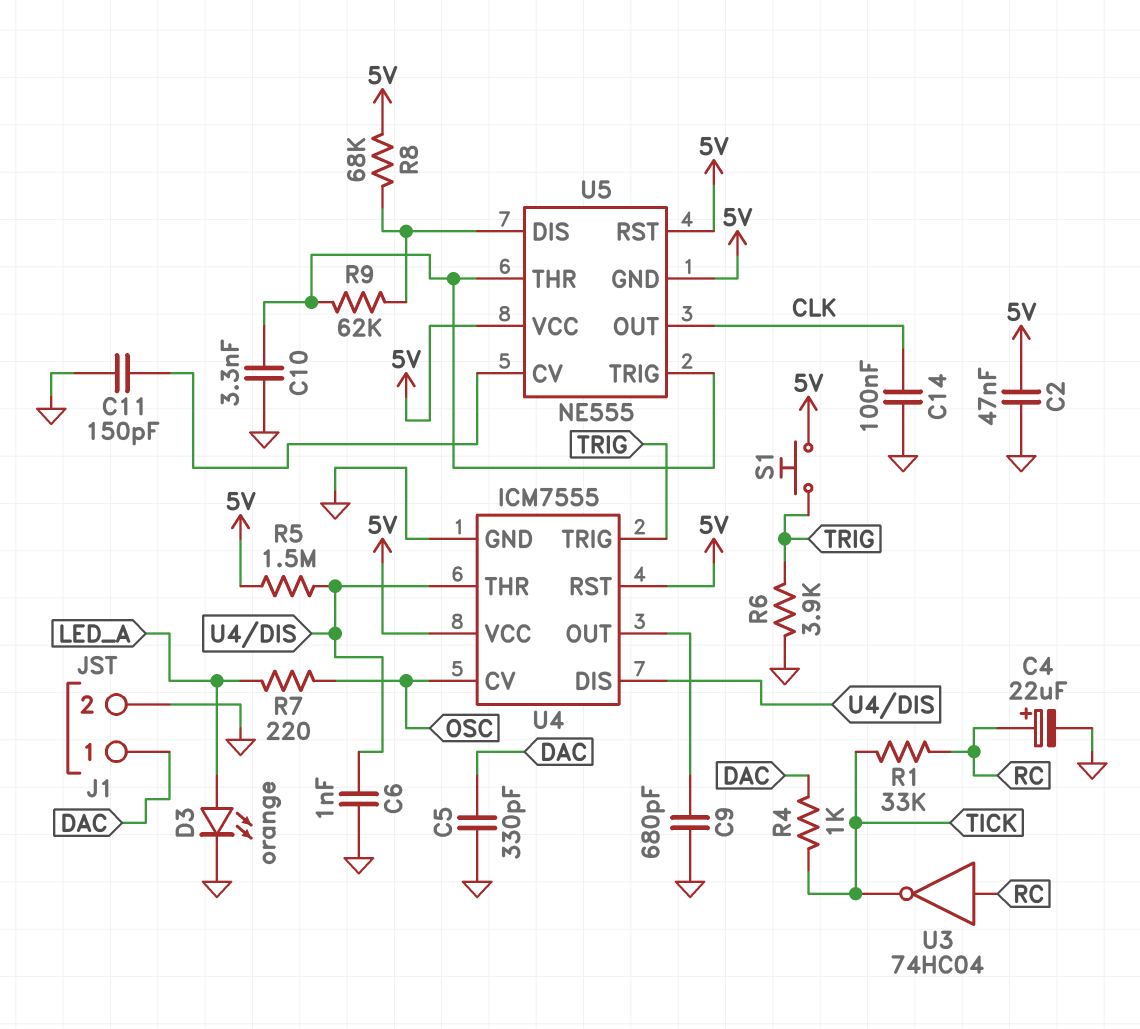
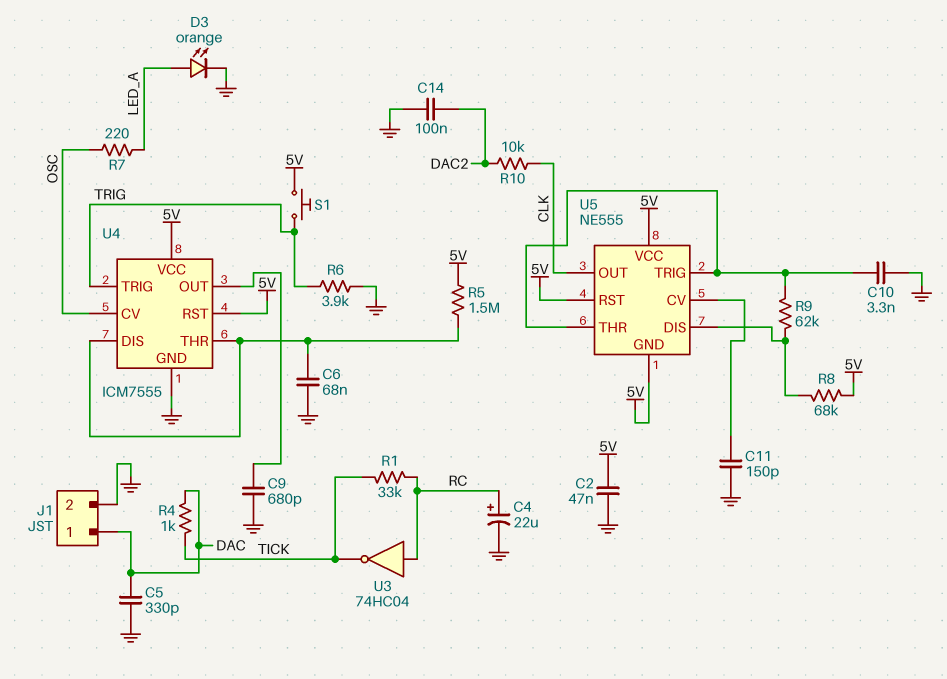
C6: 1nF (GND, U4/DIS) -> 68nF (GND, U4/DIS)
C14: 100nF (CLK, GND) -> 100nF (DAC2, GND)
R10: none -> 10k (CLK, DAC2)

